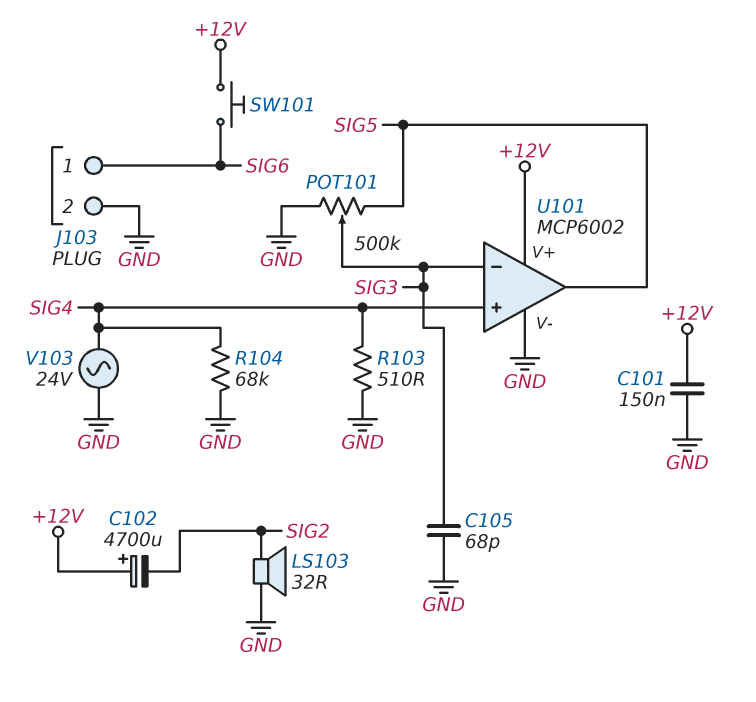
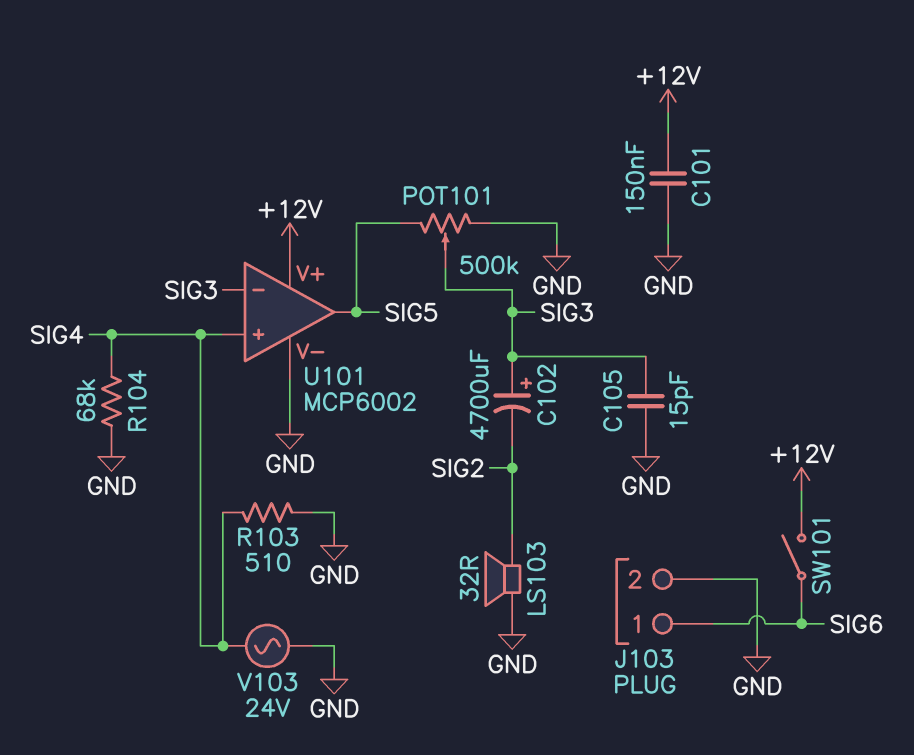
C102: 4700uF (plus +12V, minus SIG2) -> 4700uF (plus SIG3, minus SIG2)
C105: 68pF (GND, SIG3) -> 15pF (GND, SIG3)
SW101: button (+12V, SIG6) -> switch (+12V, SIG6)

